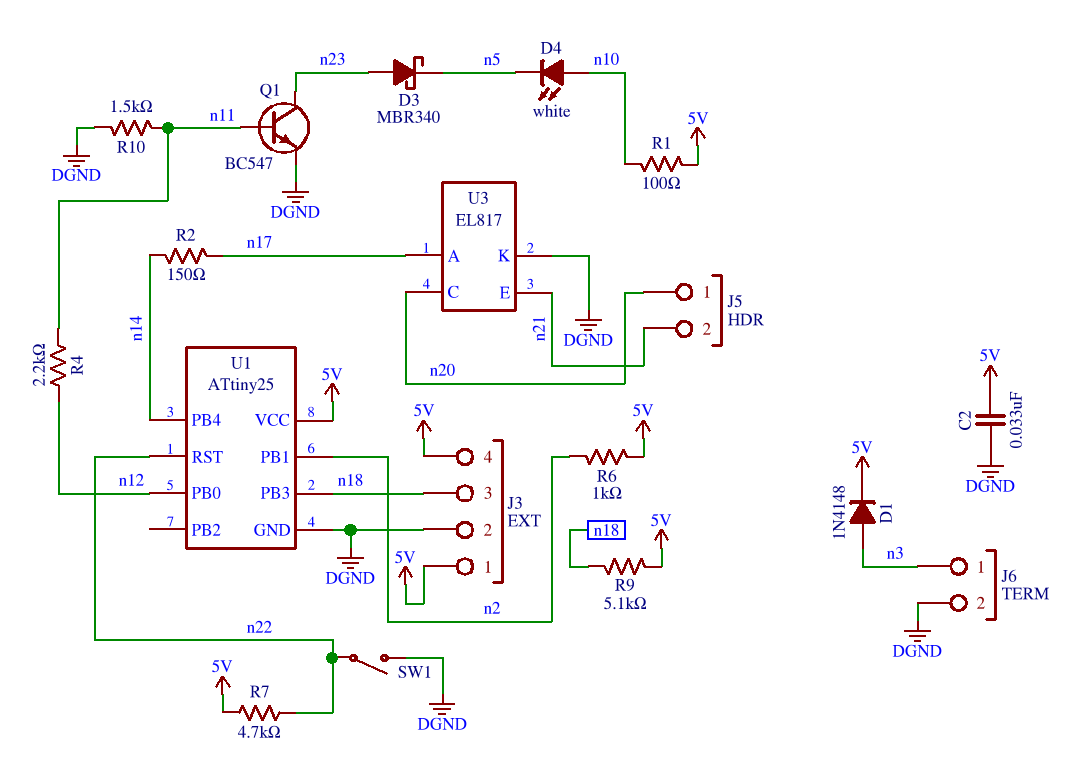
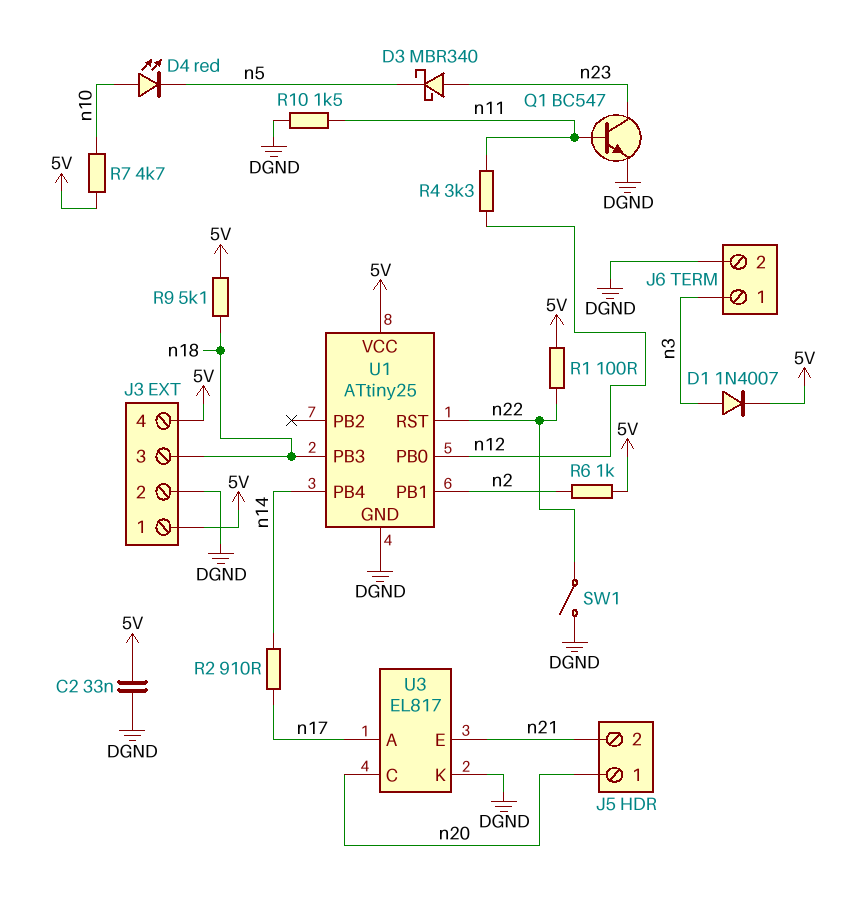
D1: diode 1N4148 (A n3, K 5V) -> diode 1N4007 (A n3, K 5V)
D4: LED white (A n10, K n5) -> LED red (A n10, K n5)
R1: 100 (5V, n10) -> 100 (5V, n22)
R2: 150 (n14, n17) -> 910 (n14, n17)
R4: 2.2k (n11, n12) -> 3.3k (n11, n12)
R7: 4.7k (5V, n22) -> 4.7k (5V, n10)

